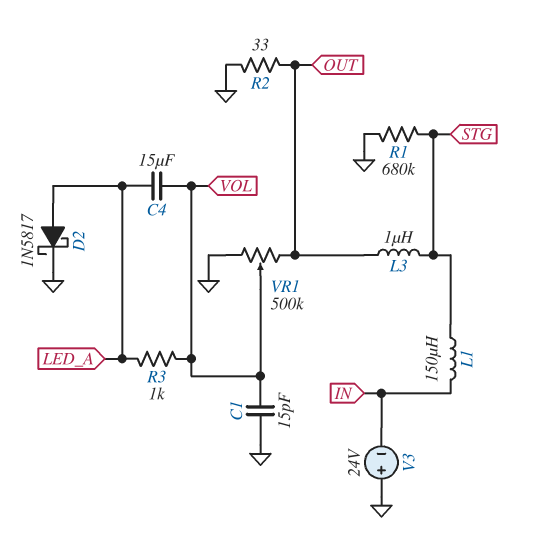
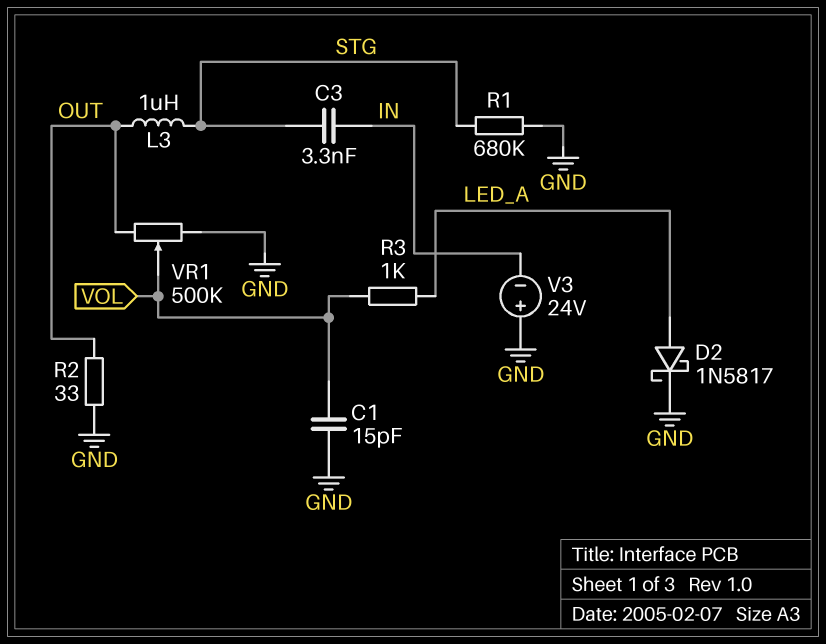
C3: none -> 3.3nF (IN, STG)
C4: 15uF (LED_A, VOL) -> none
L1: 150uH (IN, STG) -> none

